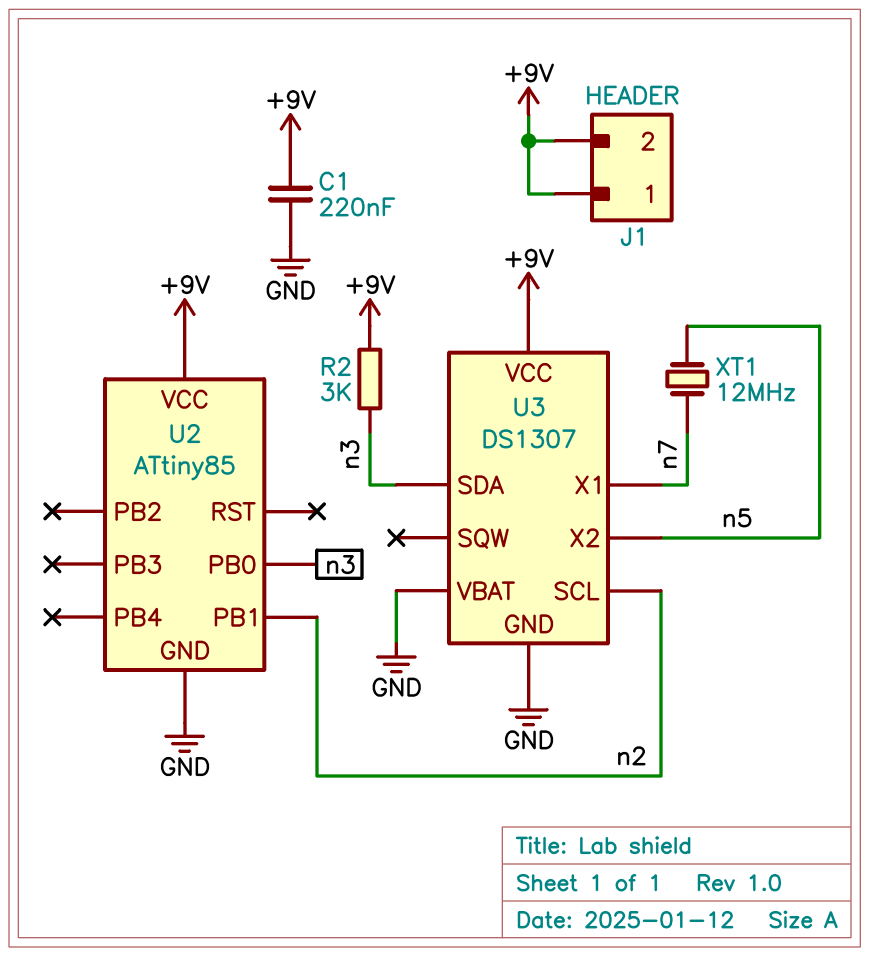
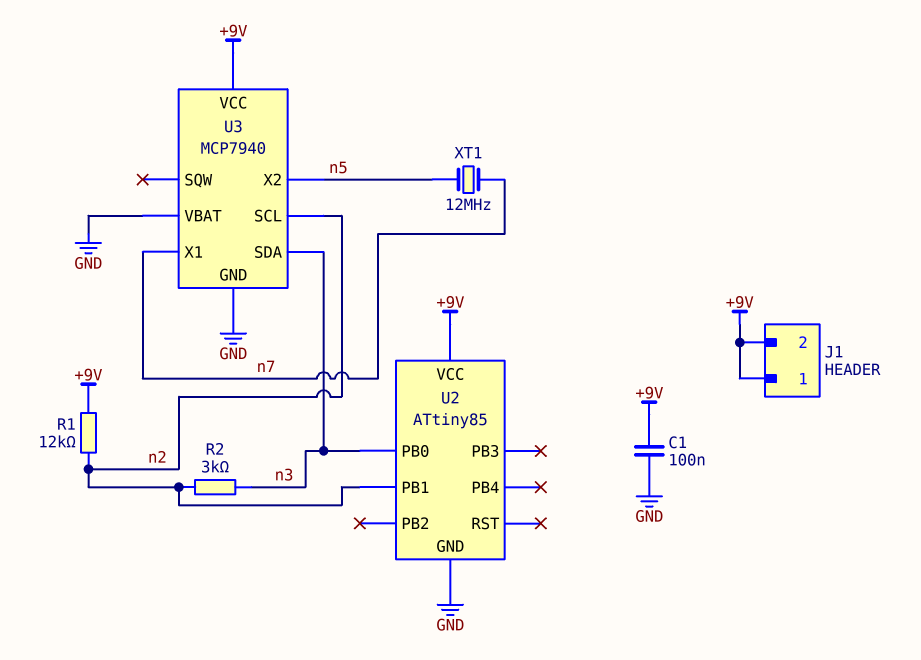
C1: 220nF (+9V, GND) -> 100nF (+9V, GND)
R1: none -> 12k (+9V, n2)
R2: 3k (+9V, n3) -> 3k (n2, n3)
U3: DS1307 -> MCP7940

